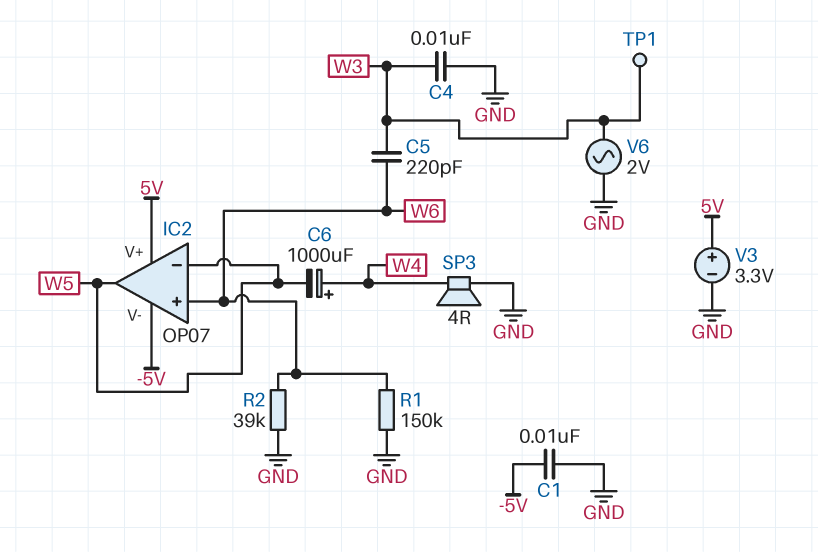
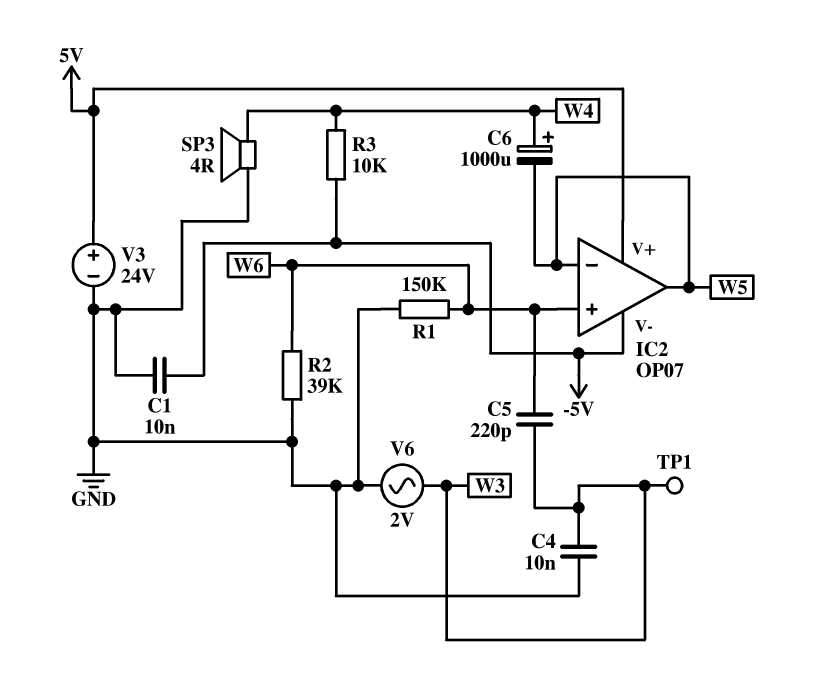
R3: none -> 10k (-5V, W4)
V3: 3.3V (plus 5V, minus GND) -> 24V (plus 5V, minus GND)

